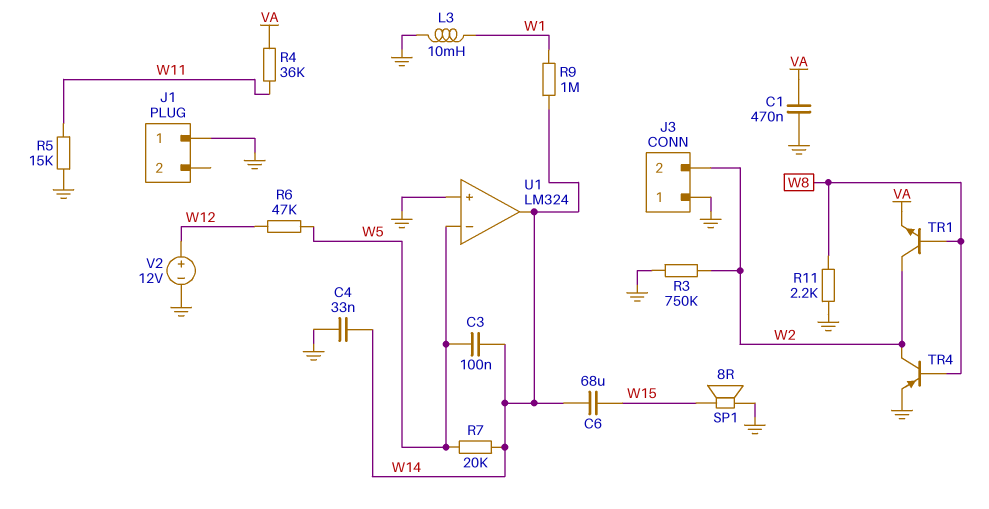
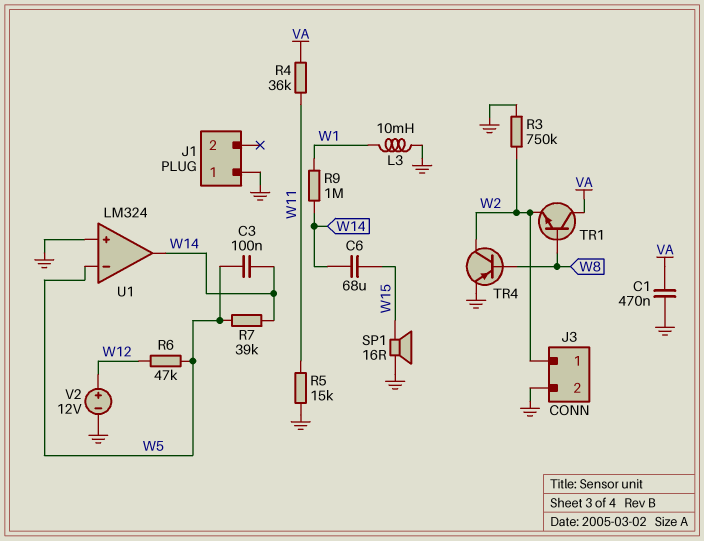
C4: 33nF (GND, W14) -> none
J3 pin 1: GND -> W2
J3 pin 2: W2 -> GND
R7: 20k (W5, W14) -> 39k (W5, W14)
R11: 2.2k (GND, W8) -> none
SP1: speaker 8R (GND, W15) -> speaker 16R (GND, W15)
TR1: NPN (B W8, C W2, E VA) -> NPN (B W8, C VA, E W2)

